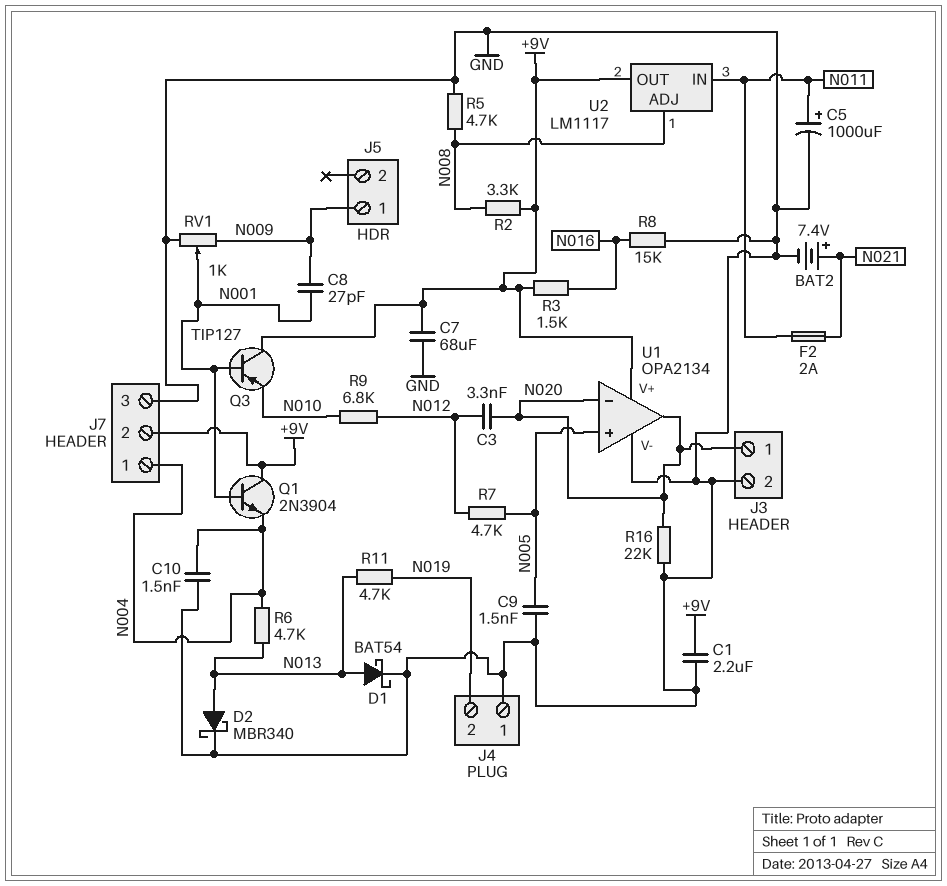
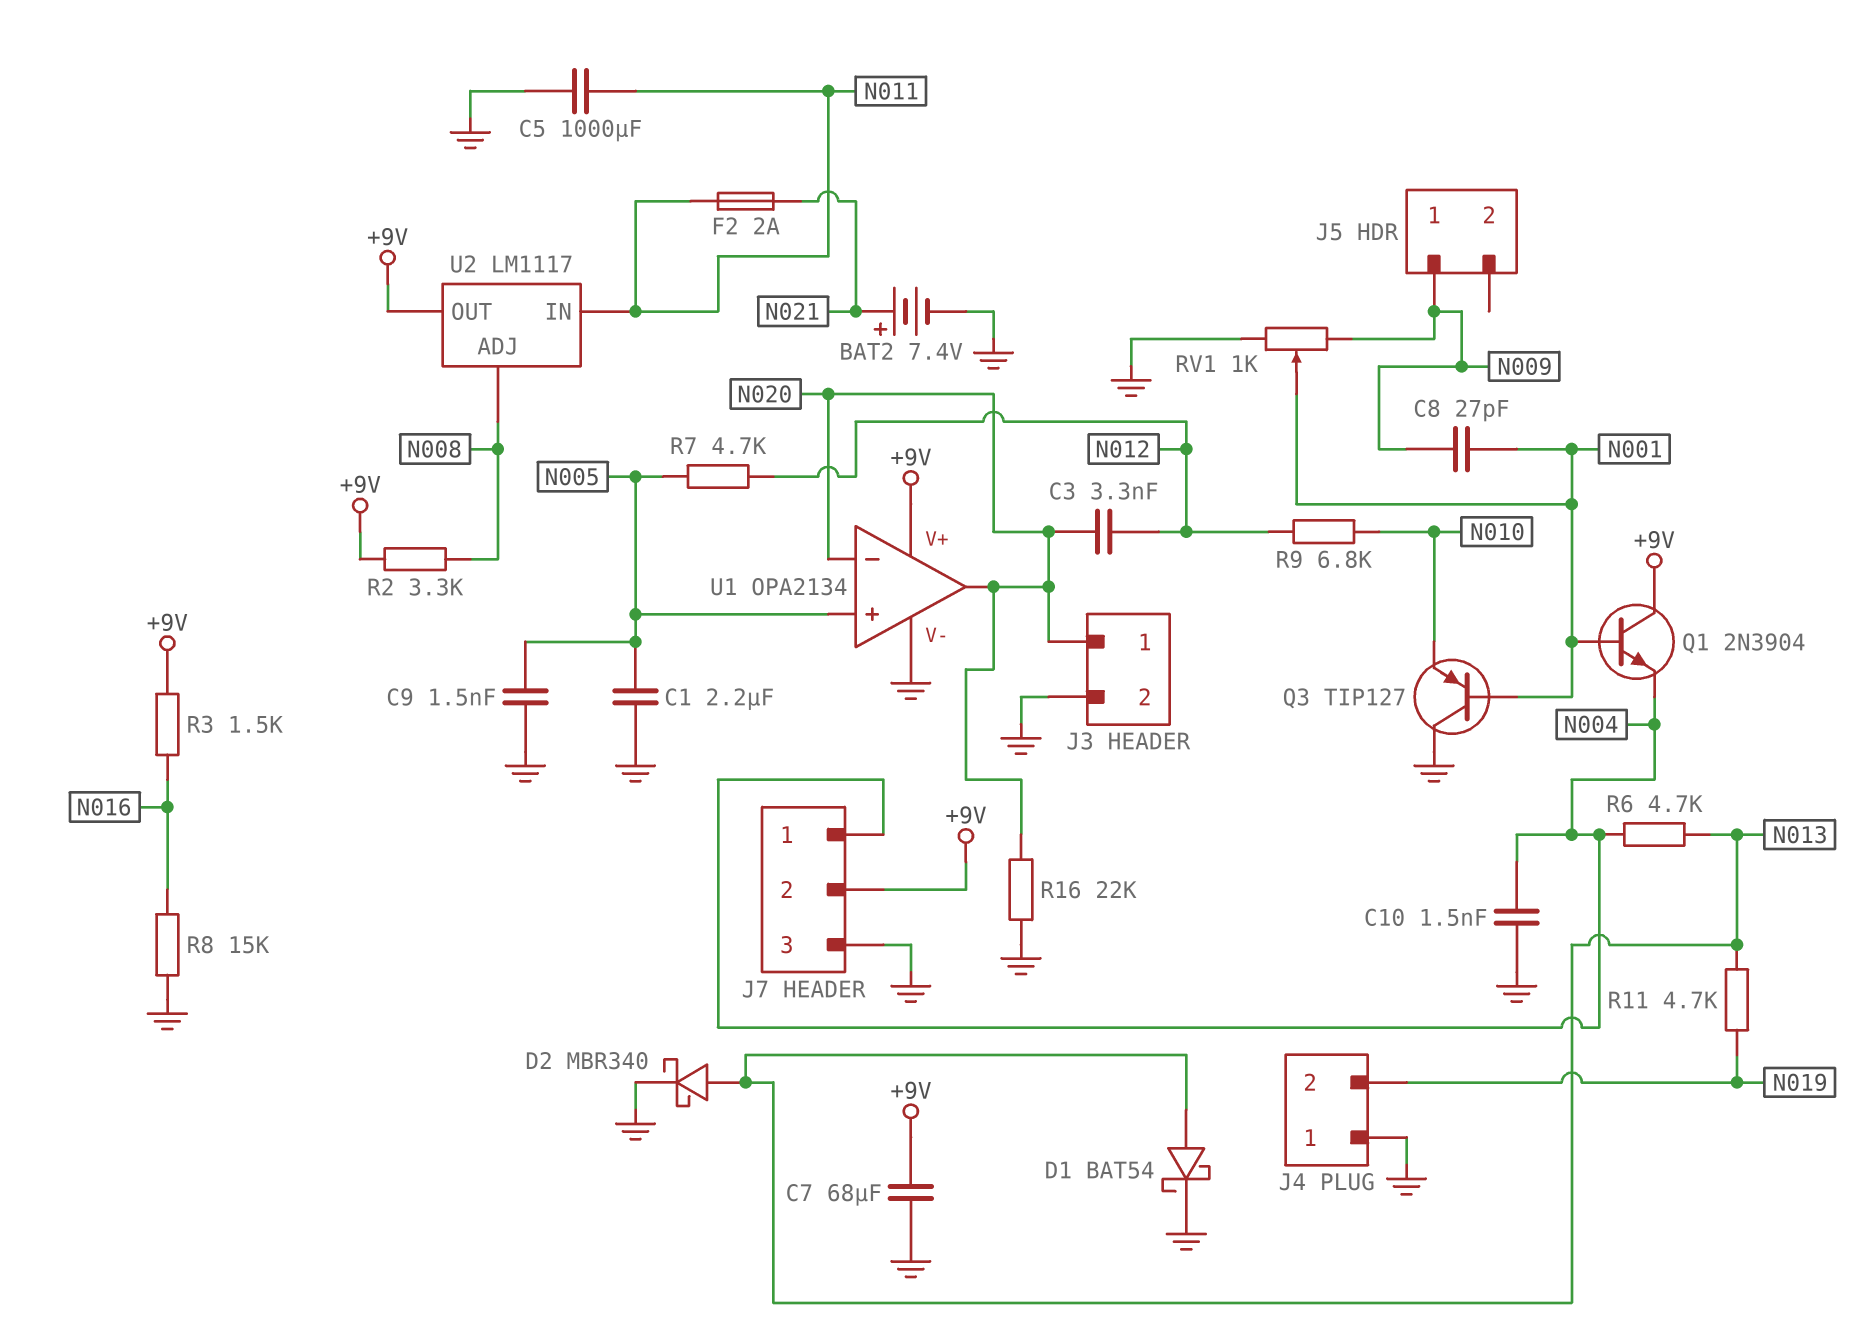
C1: 2.2uF (+9V, GND) -> 2.2uF (GND, N005)
C5: 1000uF (plus N011, minus GND) -> 1000uF (GND, N011)
Q3: PNP TIP127 (B N001, C +9V, E N010) -> PNP TIP127 (B N001, C GND, E N010)
R5: 4.7k (GND, N008) -> none

